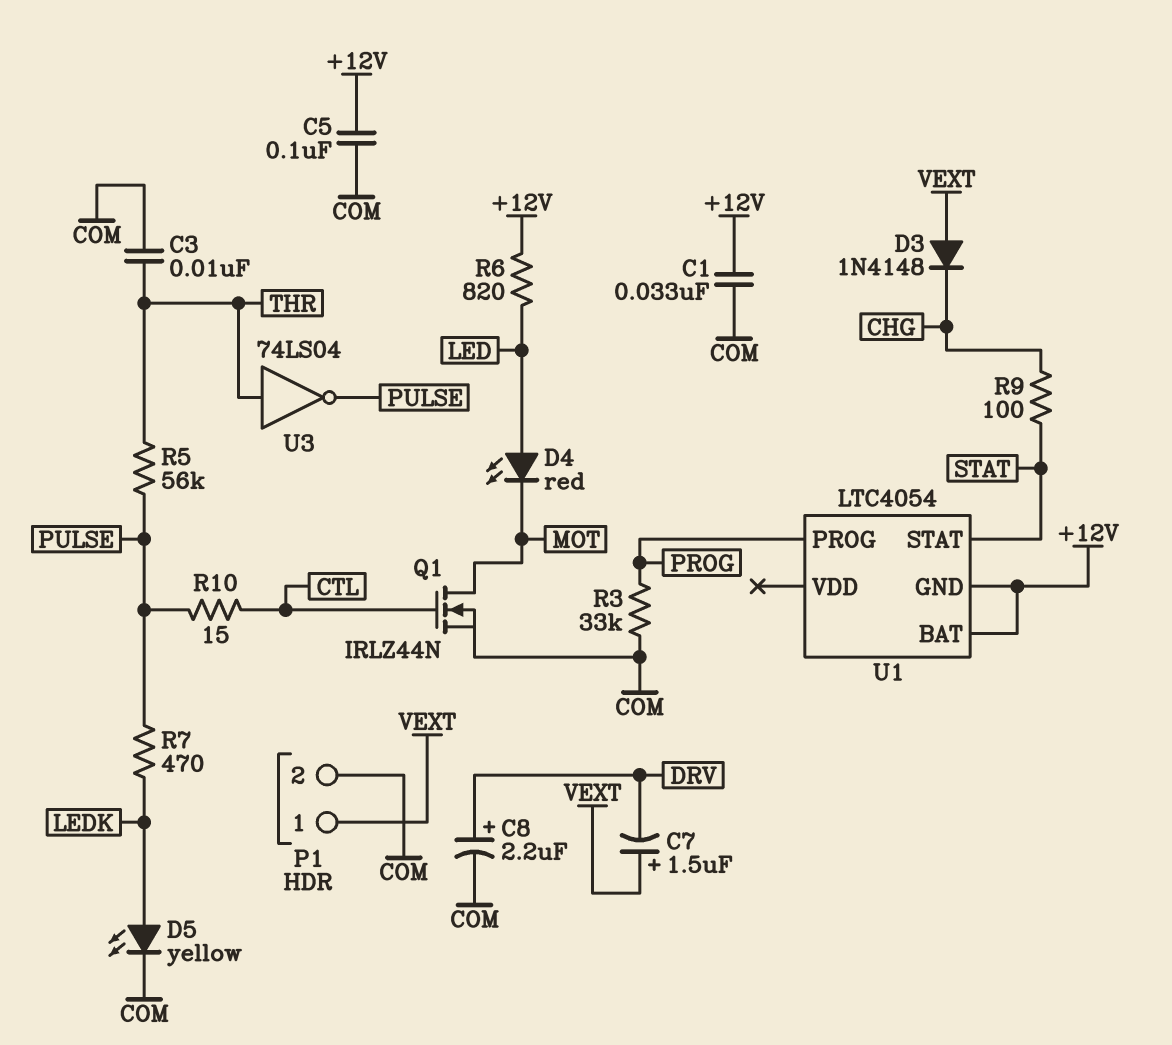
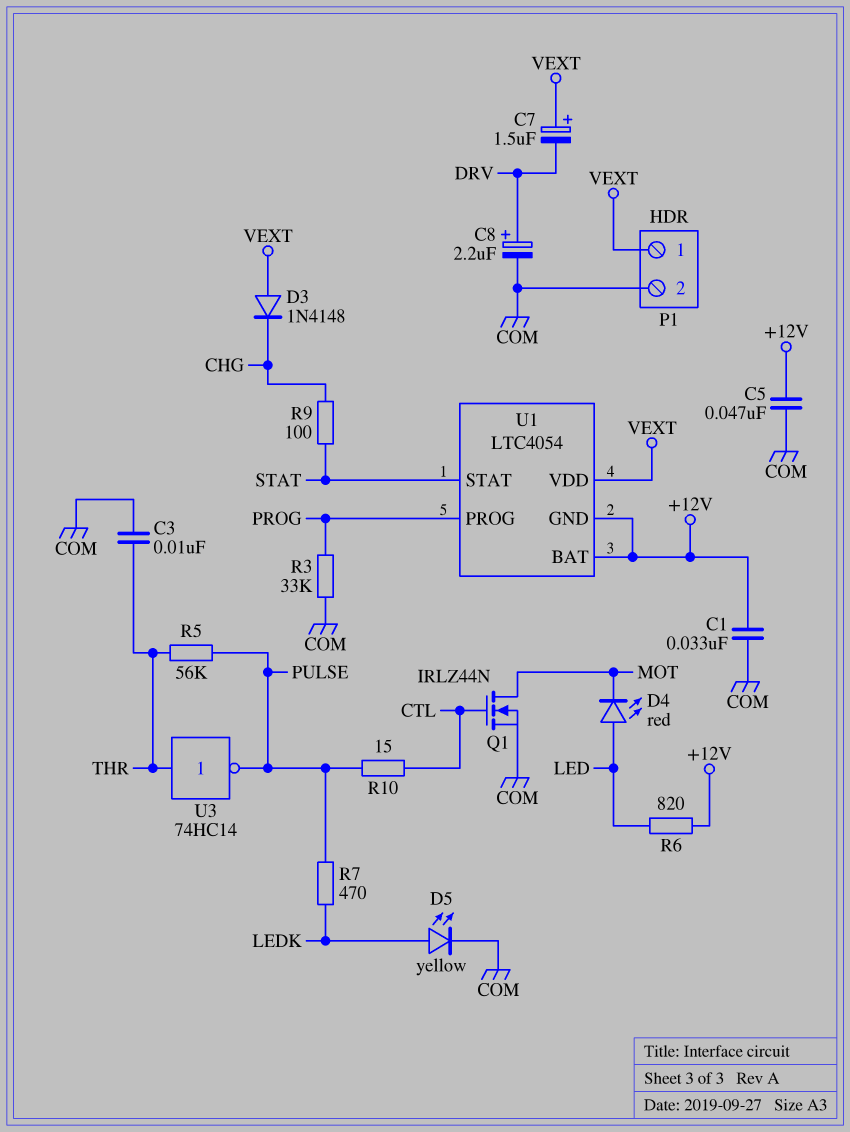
C5: 100nF (+12V, COM) -> 47nF (+12V, COM)
U1 pin VDD: none -> VEXT
U3: NOT 74LS04 (in THR, out PULSE) -> NOT 74HC14 (in THR, out PULSE)

